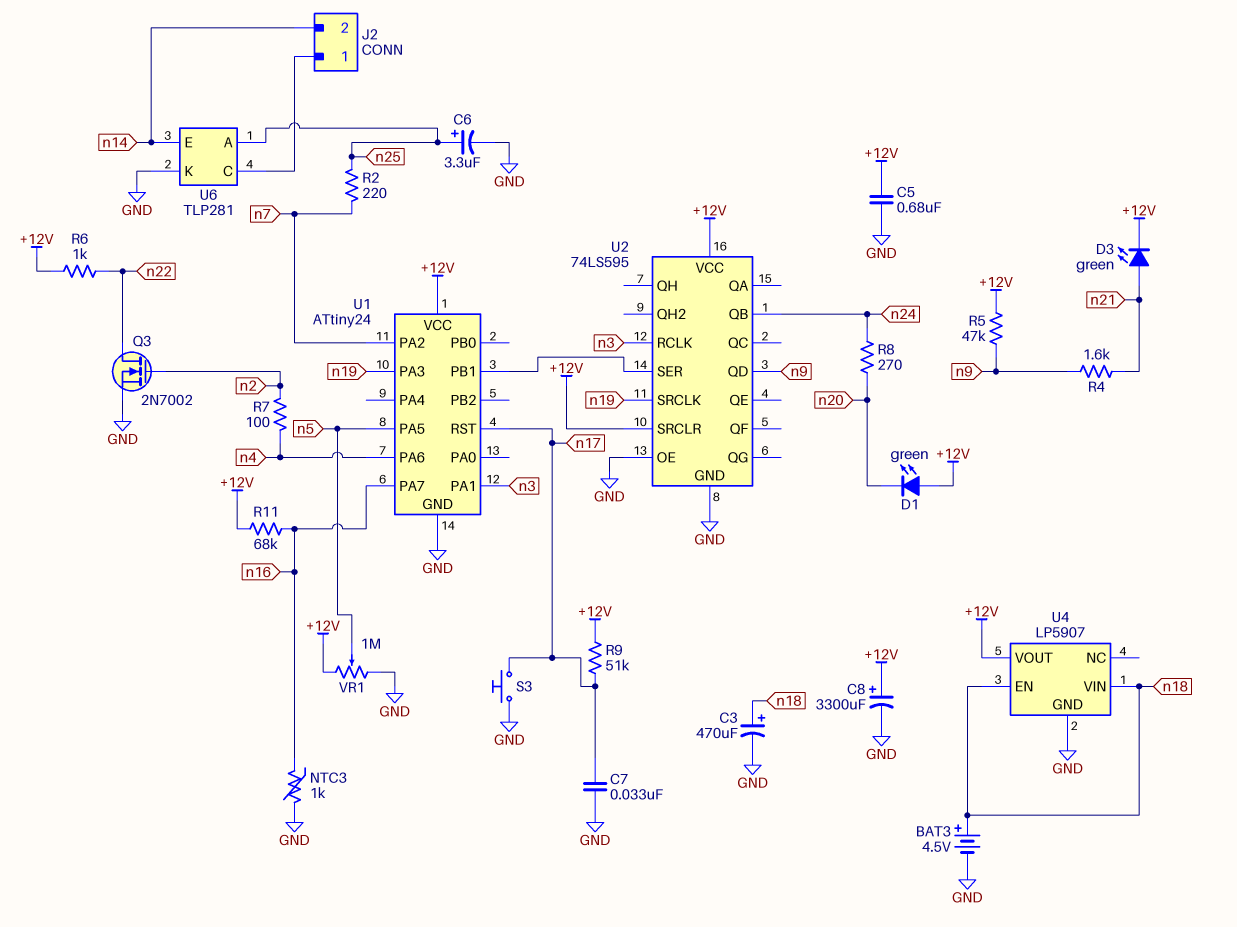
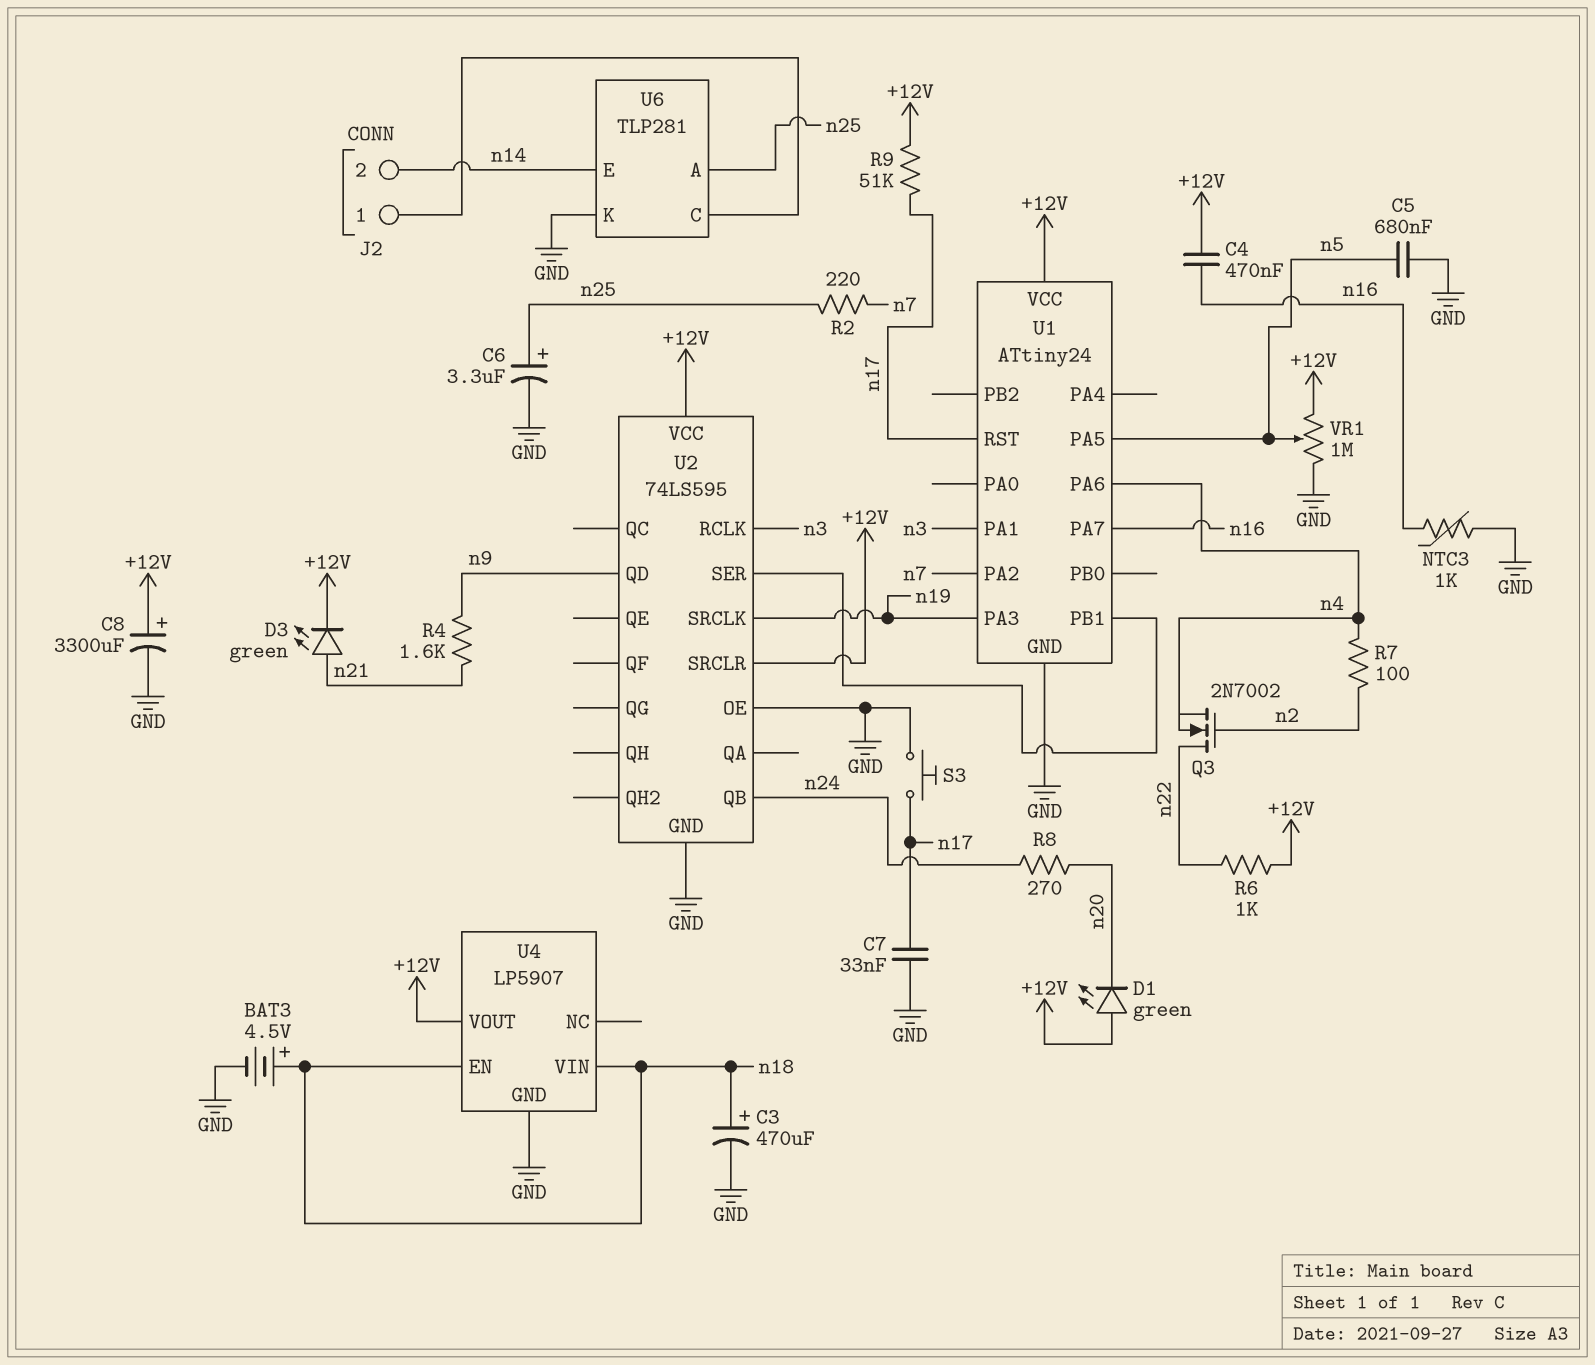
C4: none -> 470nF (+12V, n16)
C5: 680nF (+12V, GND) -> 680nF (GND, n5)
Q3: NMOS 2N7002 (G n2, D n22, S GND) -> NMOS 2N7002 (G n2, D n22, S n4)
R5: 47k (+12V, n9) -> none
R11: 68k (+12V, n16) -> none

